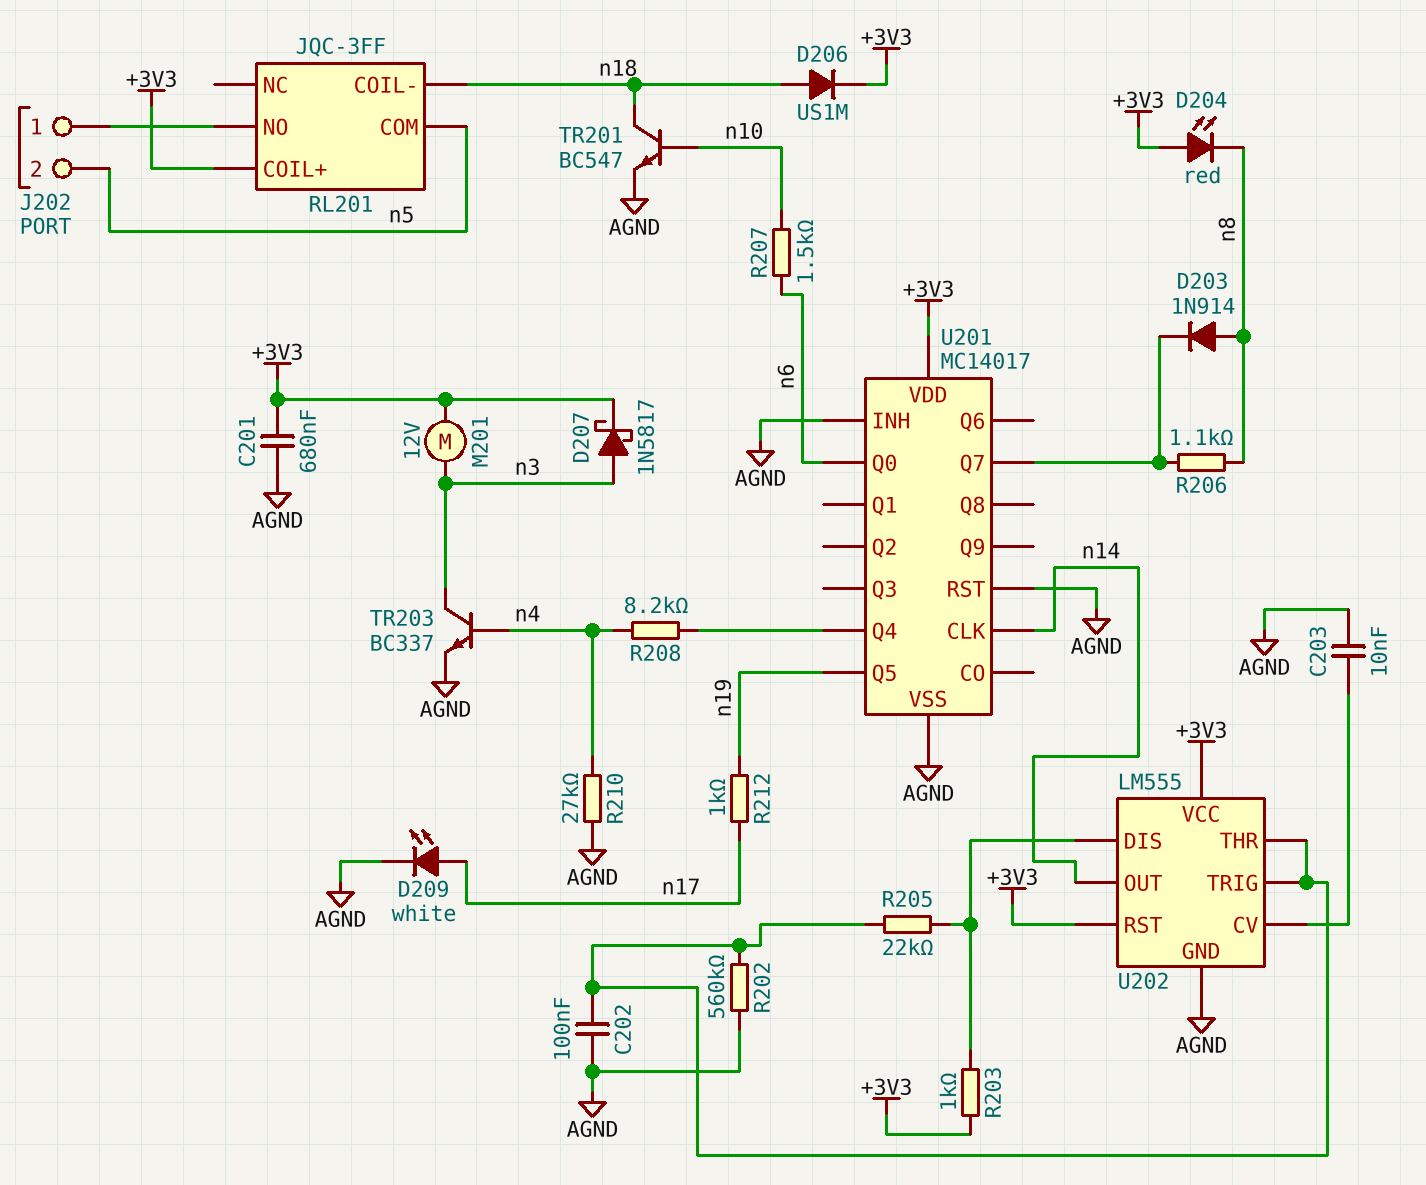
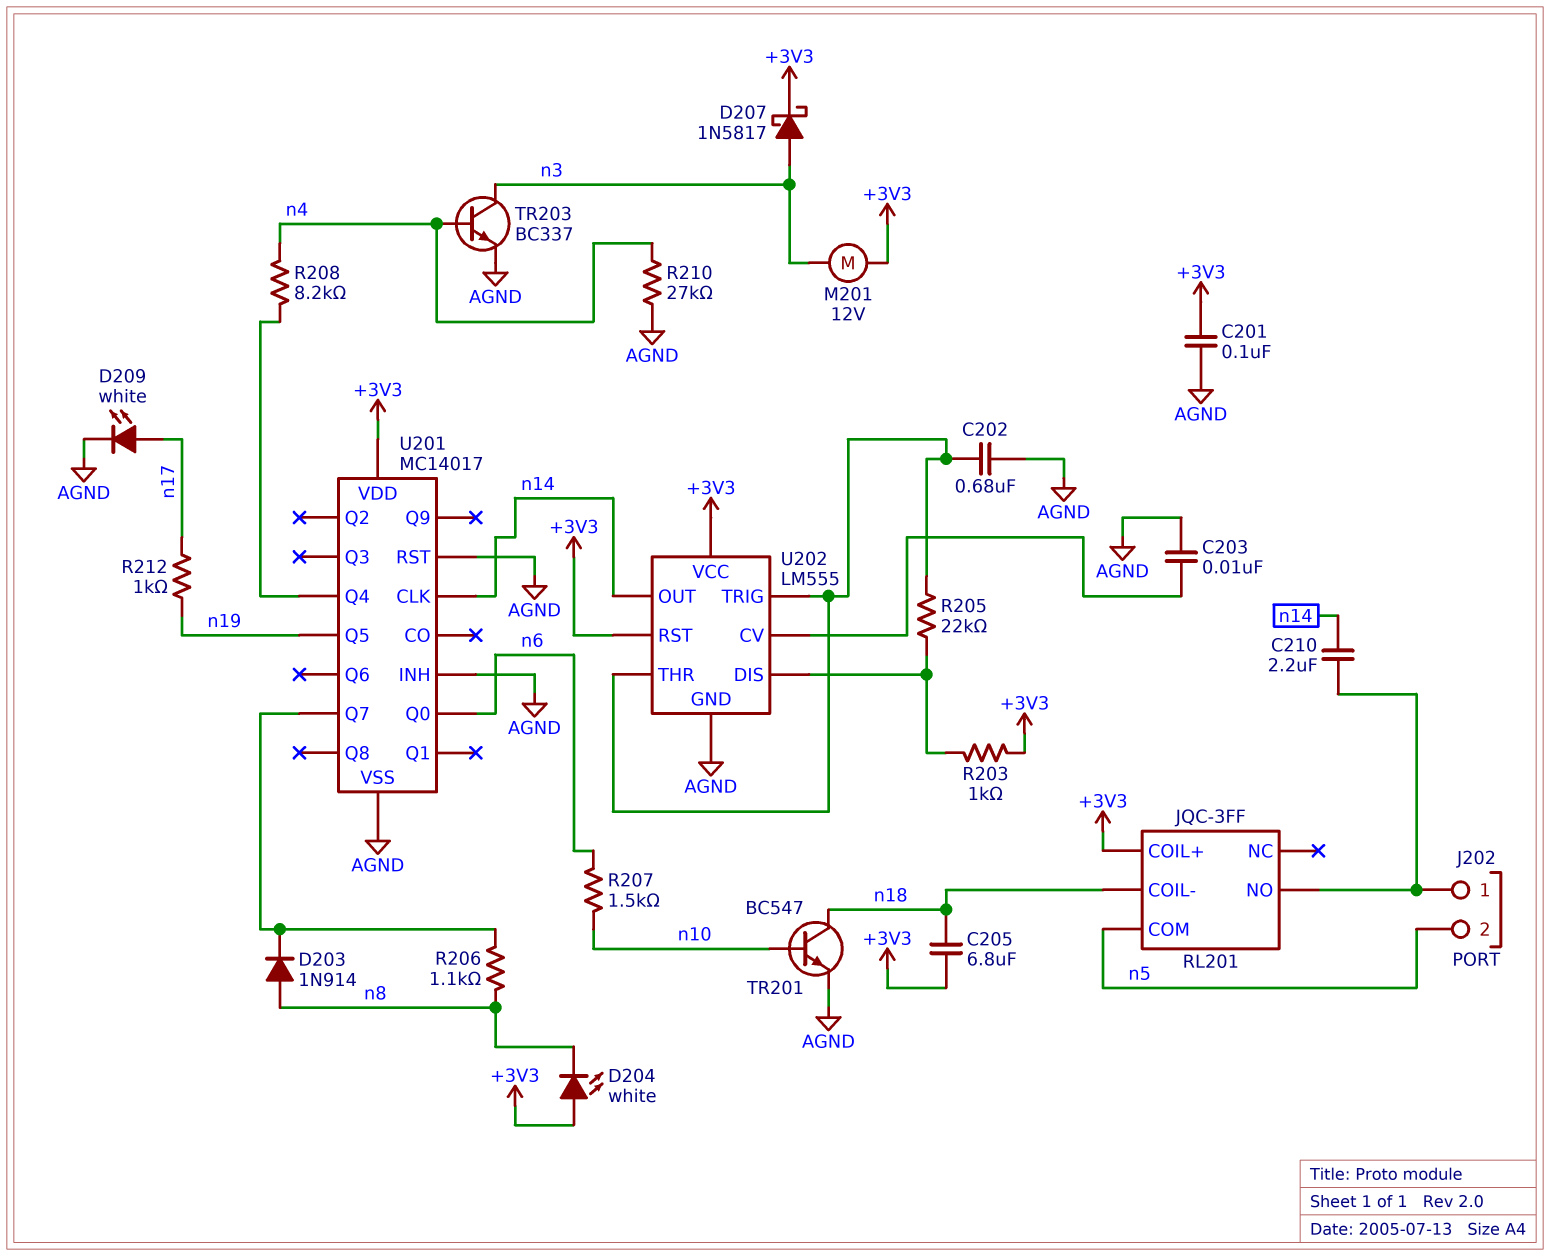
C201: 680nF (+3V3, AGND) -> 100nF (+3V3, AGND)
C202: 100nF (AGND, U202/THR) -> 680nF (AGND, U202/THR)
C205: none -> 6.8uF (+3V3, n18)
C210: none -> 2.2uF (J202/1, n14)
D204: LED red (A +3V3, K n8) -> LED white (A +3V3, K n8)
D206: diode US1M (A n18, K +3V3) -> none
R202: 560k (AGND, U202/THR) -> none

